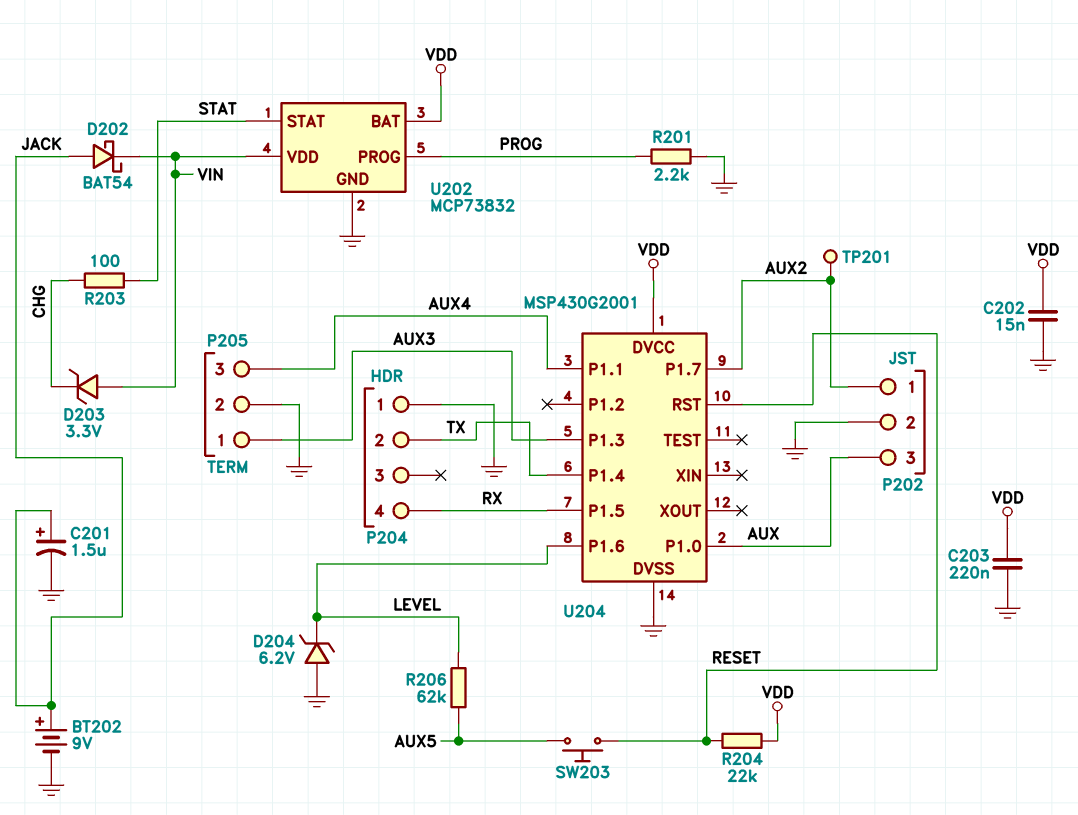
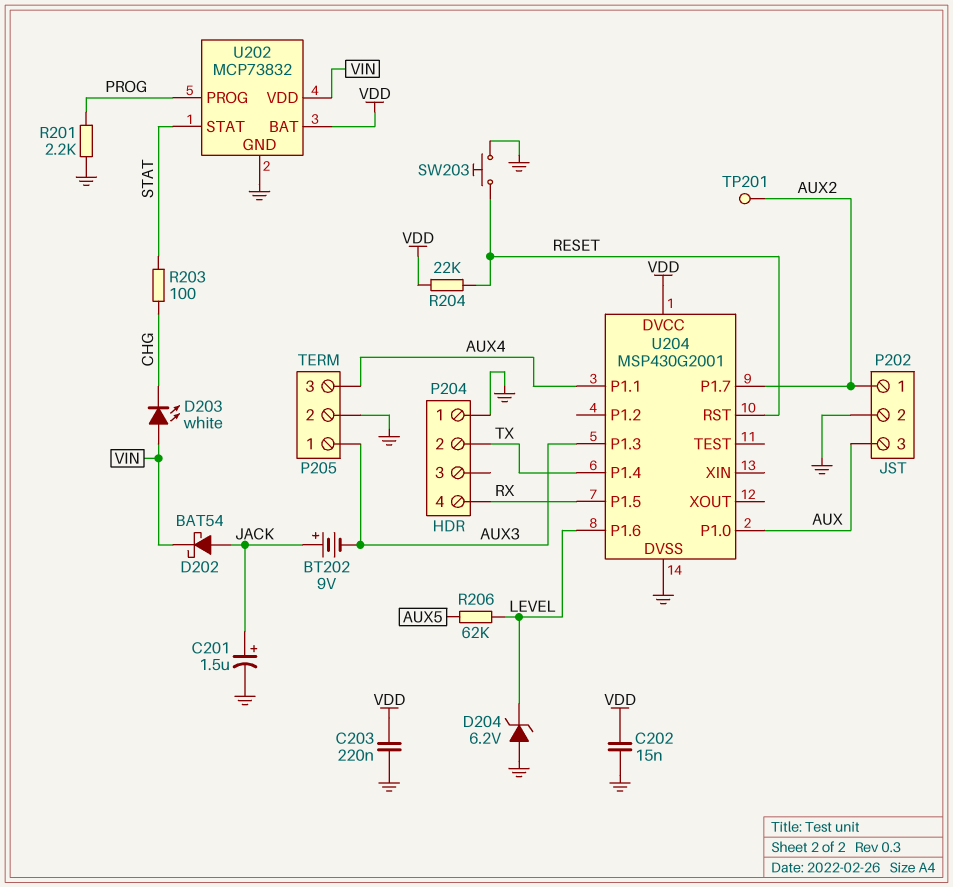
BT202: 9V (plus JACK, minus GND) -> 9V (plus JACK, minus AUX3)
D203: zener 3.3V (A VIN, K CHG) -> LED white (A VIN, K CHG)
SW203: button (AUX5, RESET) -> button (GND, RESET)

